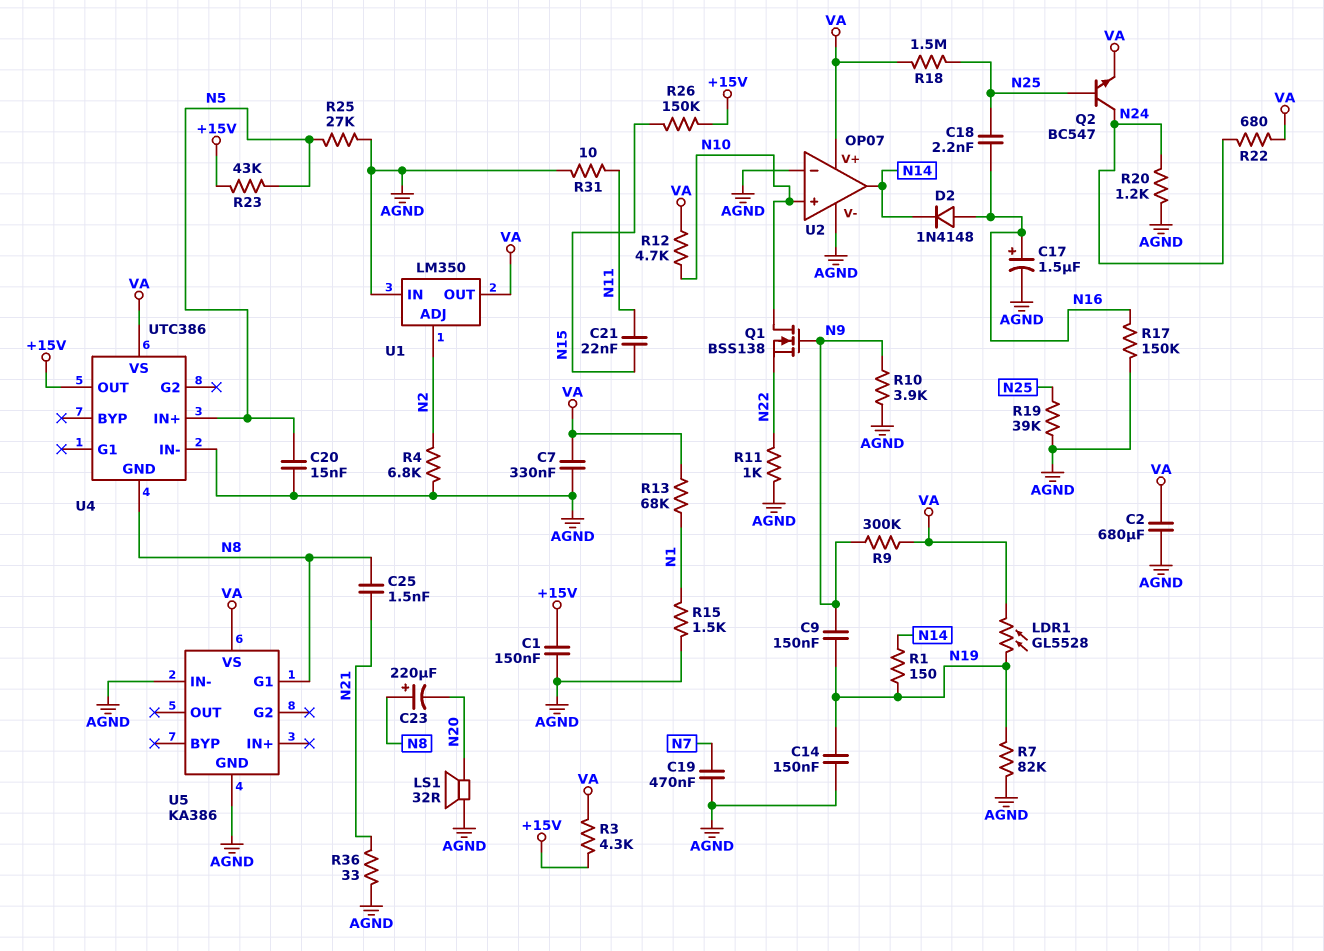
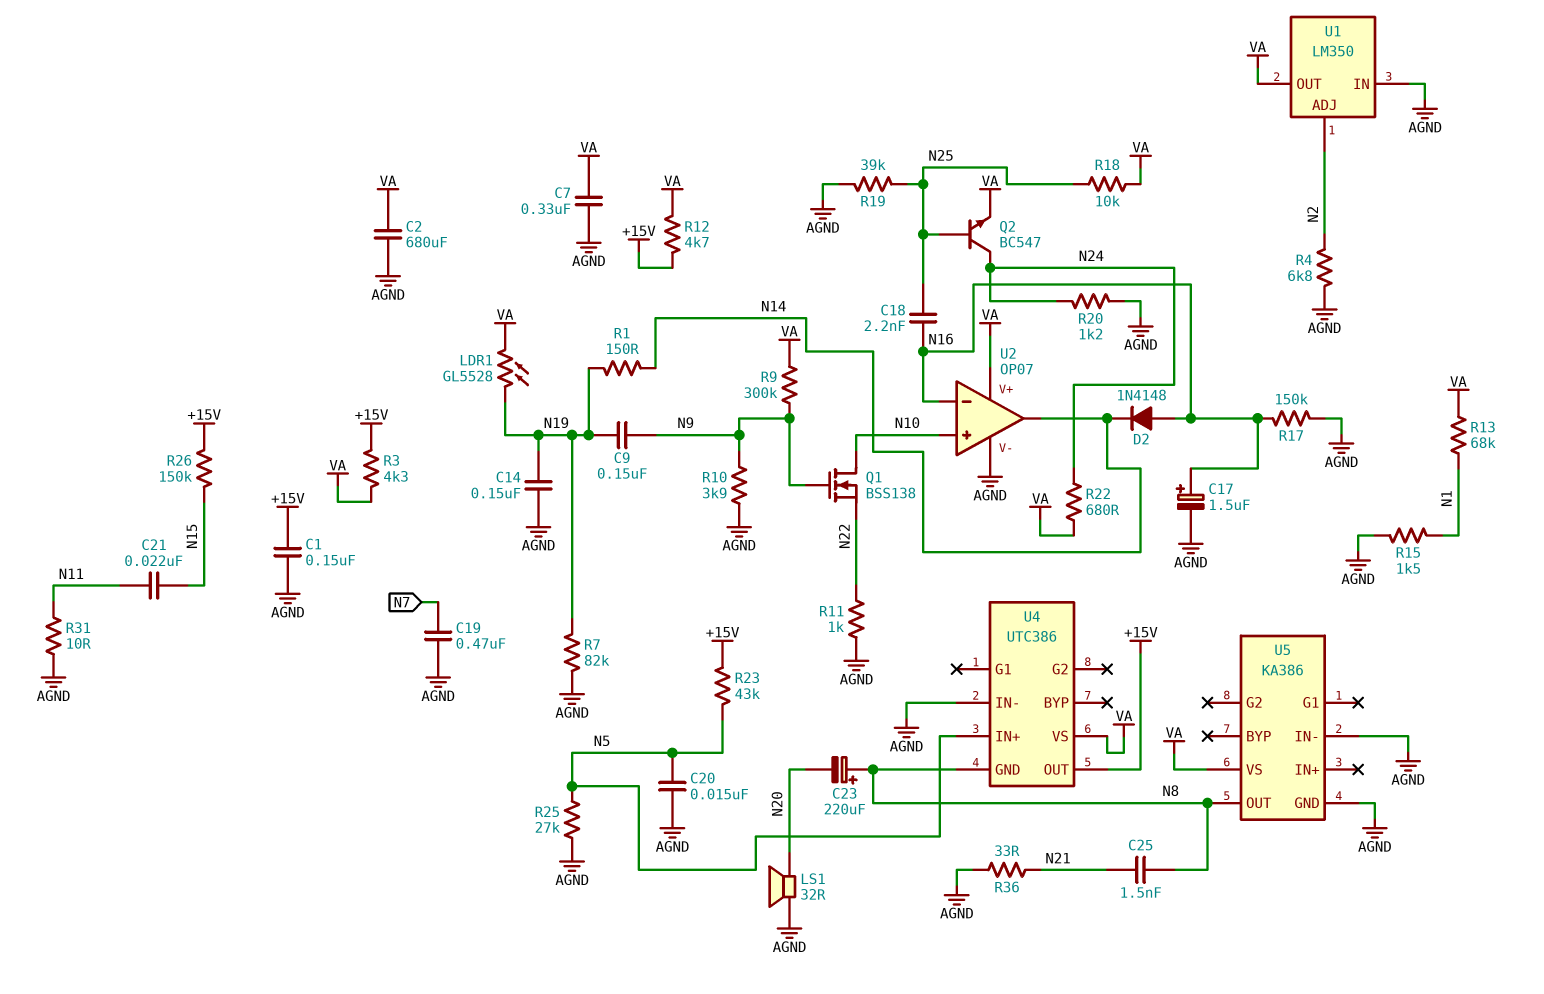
R12: 4.7k (N10, VA) -> 4.7k (+15V, VA)
R18: 1.5M (N25, VA) -> 10k (N25, VA)
U2 pin in-: AGND -> N16
U5 pin G1: N8 -> none
U5 pin OUT: none -> N8

